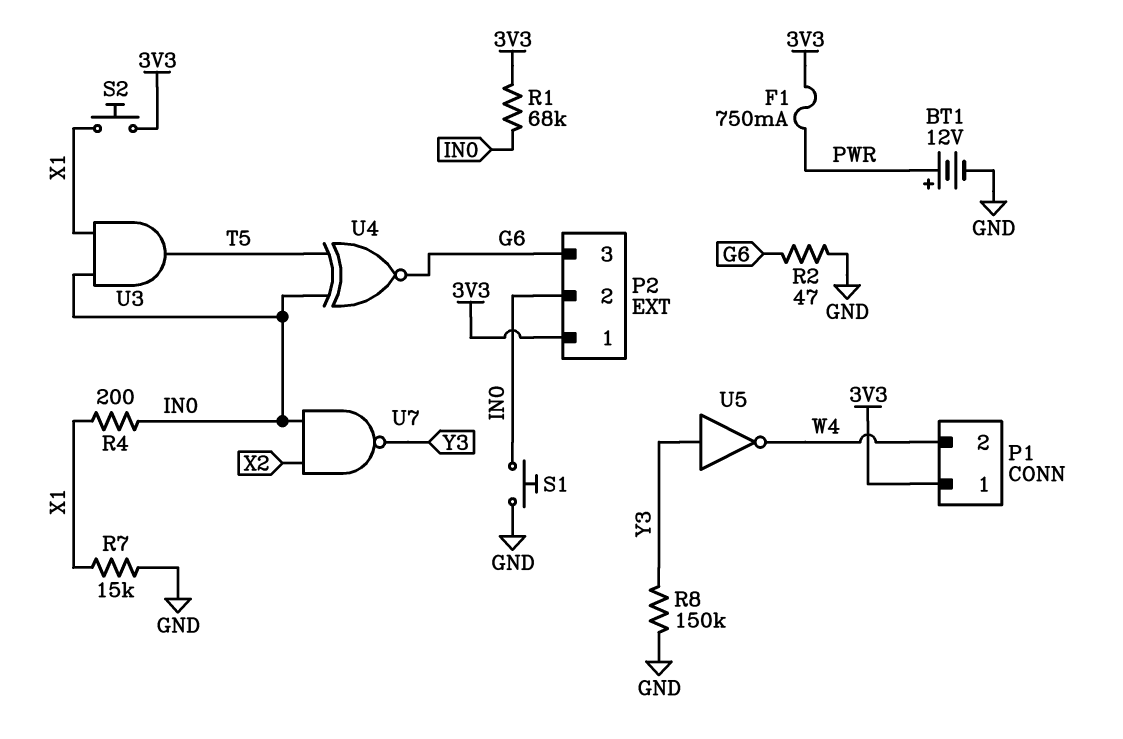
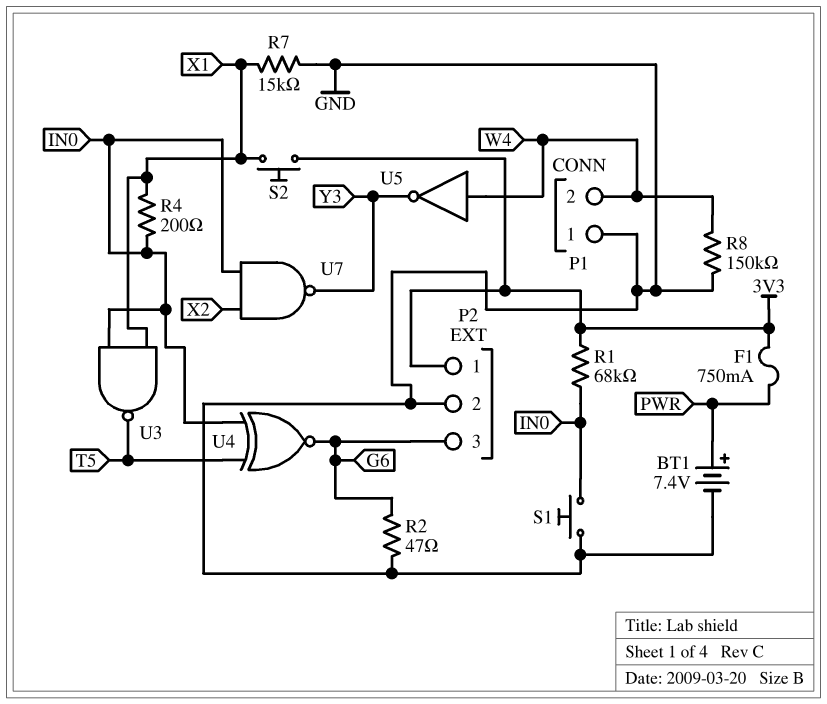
BT1: 12V (plus PWR, minus GND) -> 7.4V (plus PWR, minus GND)
P1 pin 1: 3V3 -> GND
P2 pin 2: IN0 -> GND
R8: 150k (GND, Y3) -> 150k (GND, W4)
U3: AND (in IN0, in X1, out T5) -> NAND (in IN0, in X1, out T5)
U5: NOT (in Y3, out W4) -> NOT (in W4, out Y3)

